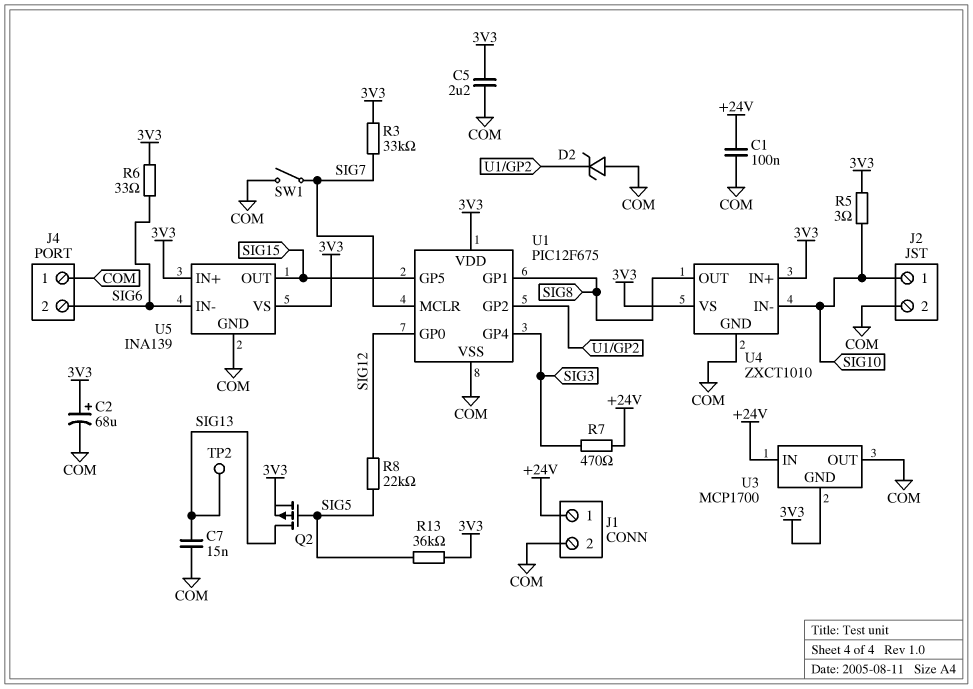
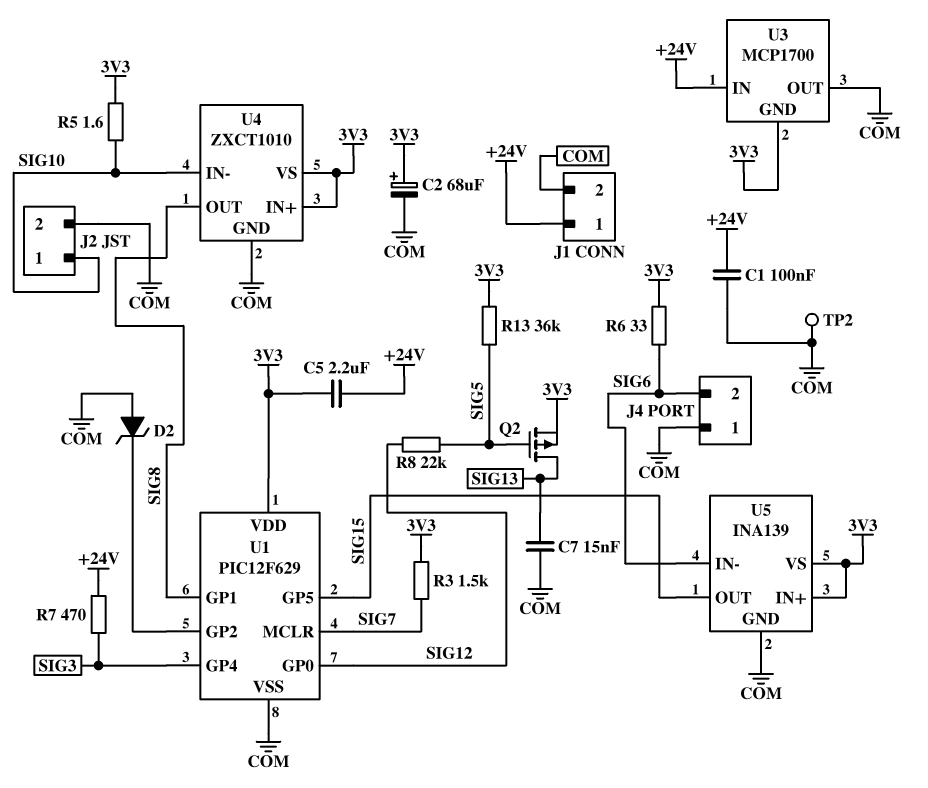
C5: 2.2uF (3V3, COM) -> 2.2uF (+24V, 3V3)
R3: 33k (3V3, SIG7) -> 1.5k (3V3, SIG7)
R5: 3 (3V3, SIG10) -> 1.6 (3V3, SIG10)
SW1: switch (COM, SIG7) -> none
TP2: test point (SIG13) -> test point (COM)
U1: PIC12F675 -> PIC12F629

